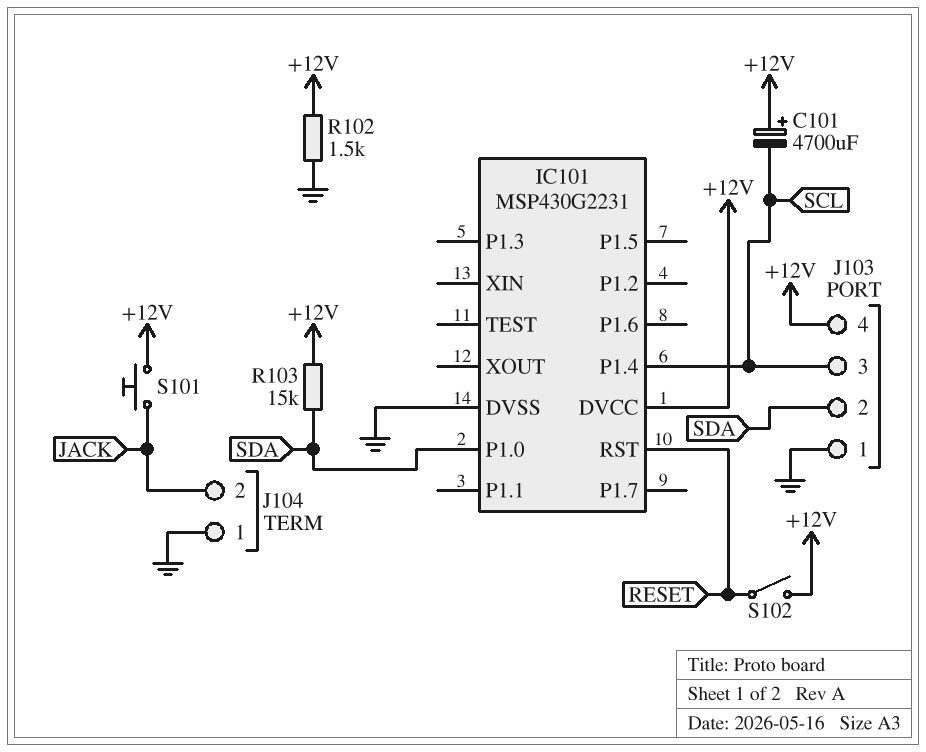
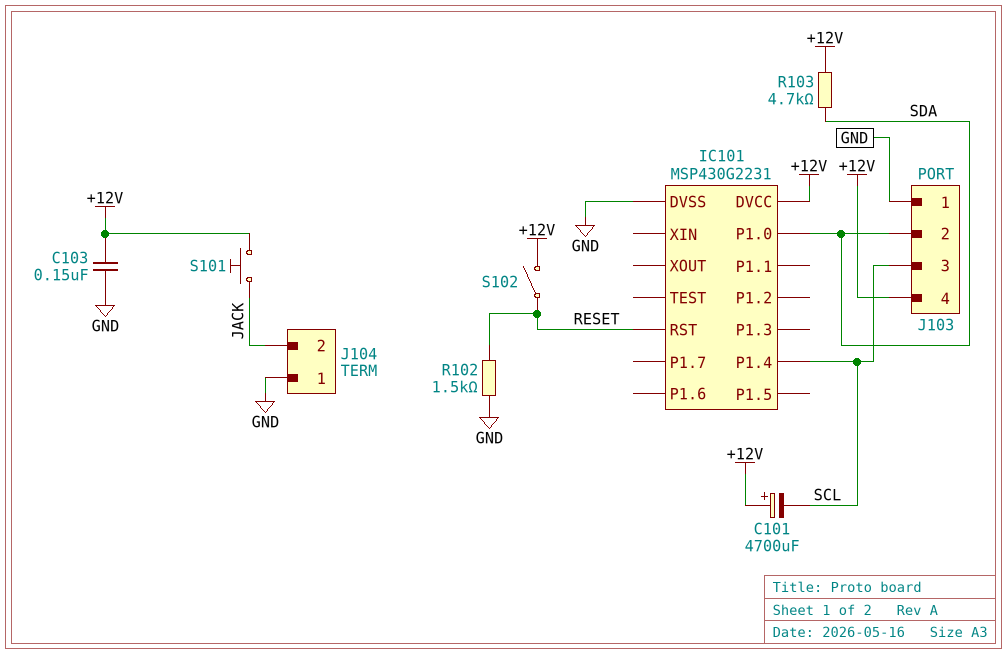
C103: none -> 150nF (+12V, GND)
R102: 1.5k (+12V, GND) -> 1.5k (GND, RESET)
R103: 15k (+12V, SDA) -> 4.7k (+12V, SDA)

